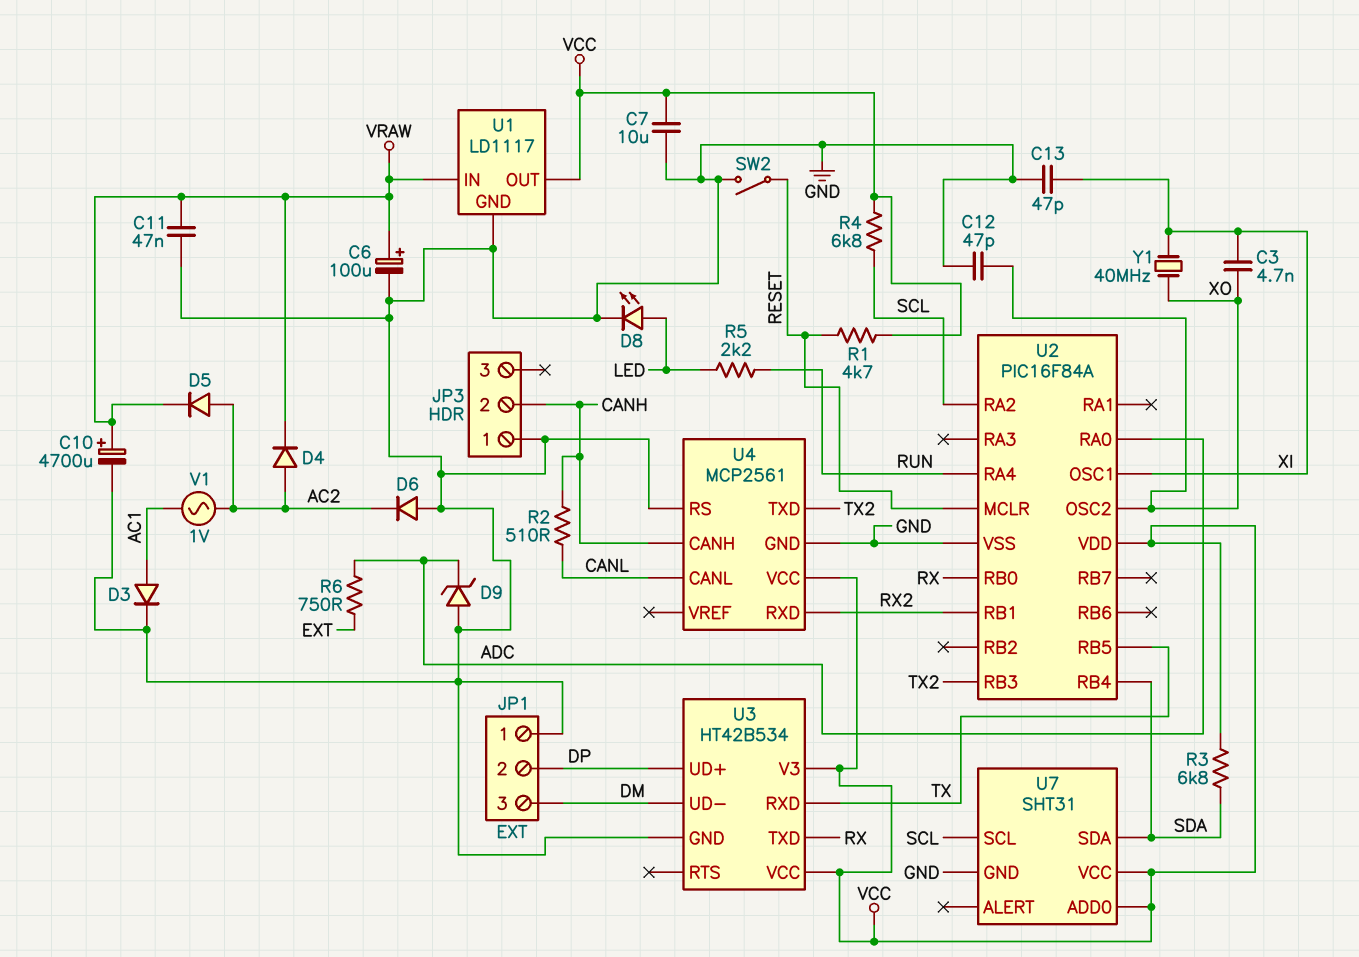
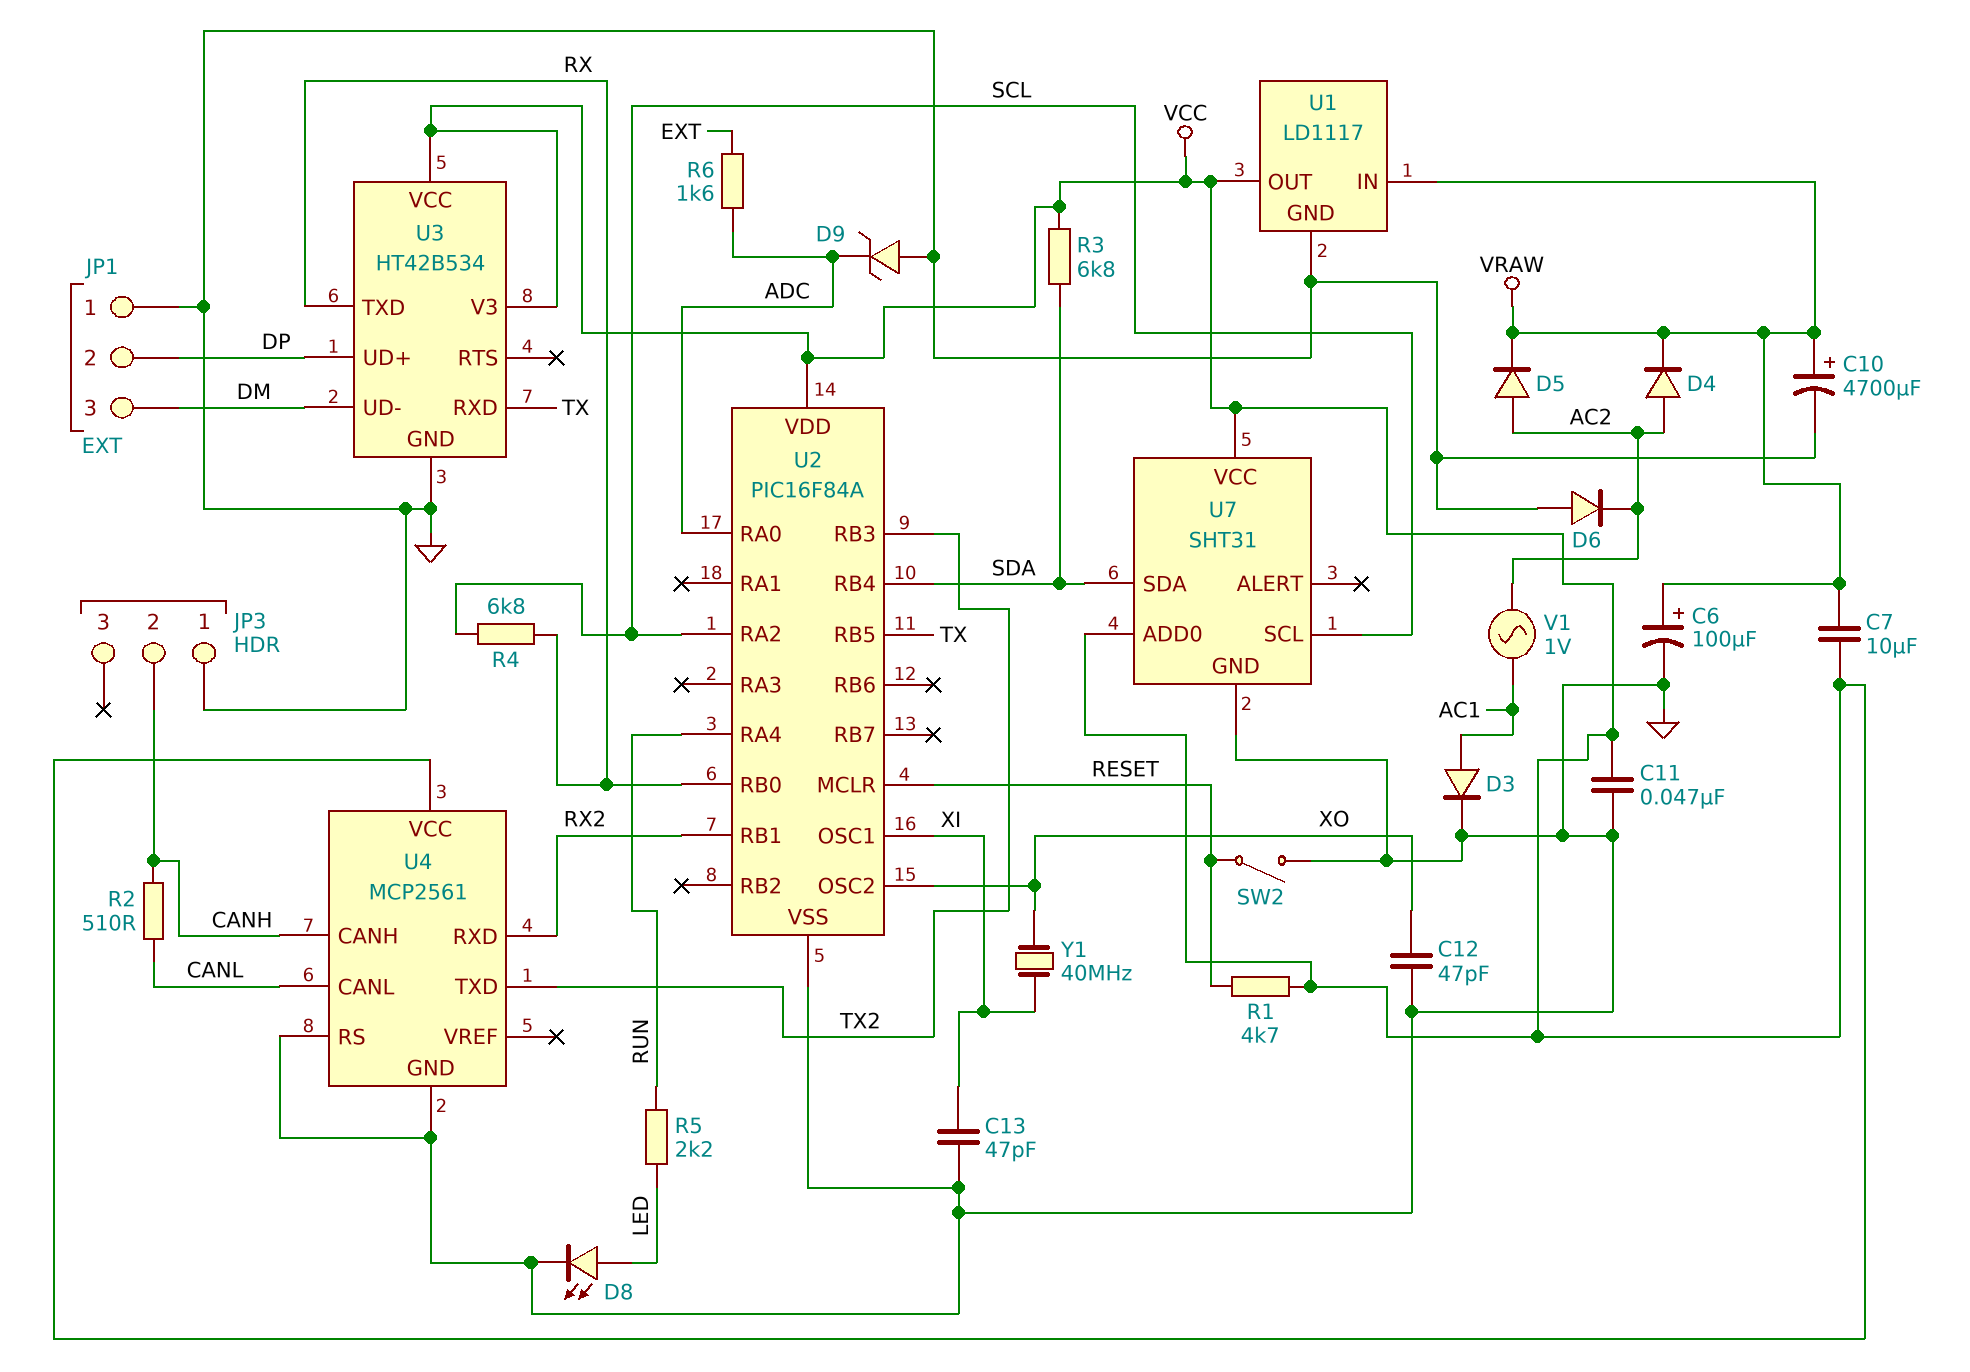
C3: 4.7nF (XI, XO) -> none
C7: 10uF (GND, VCC) -> 10uF (VCC, VRAW)
C11: 47nF (GND, VRAW) -> 47nF (GND, VCC)
R4: 6.8k (SCL, VCC) -> 6.8k (RX, SCL)
R6: 750 (ADC, EXT) -> 1.6k (ADC, EXT)

